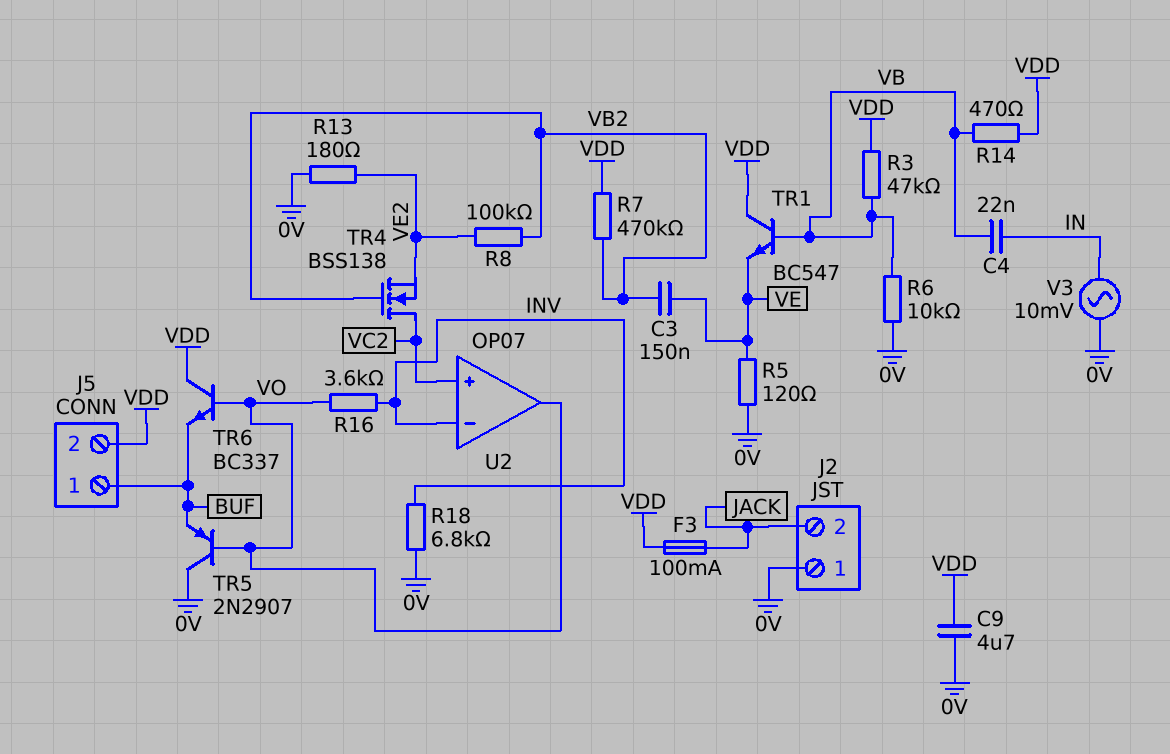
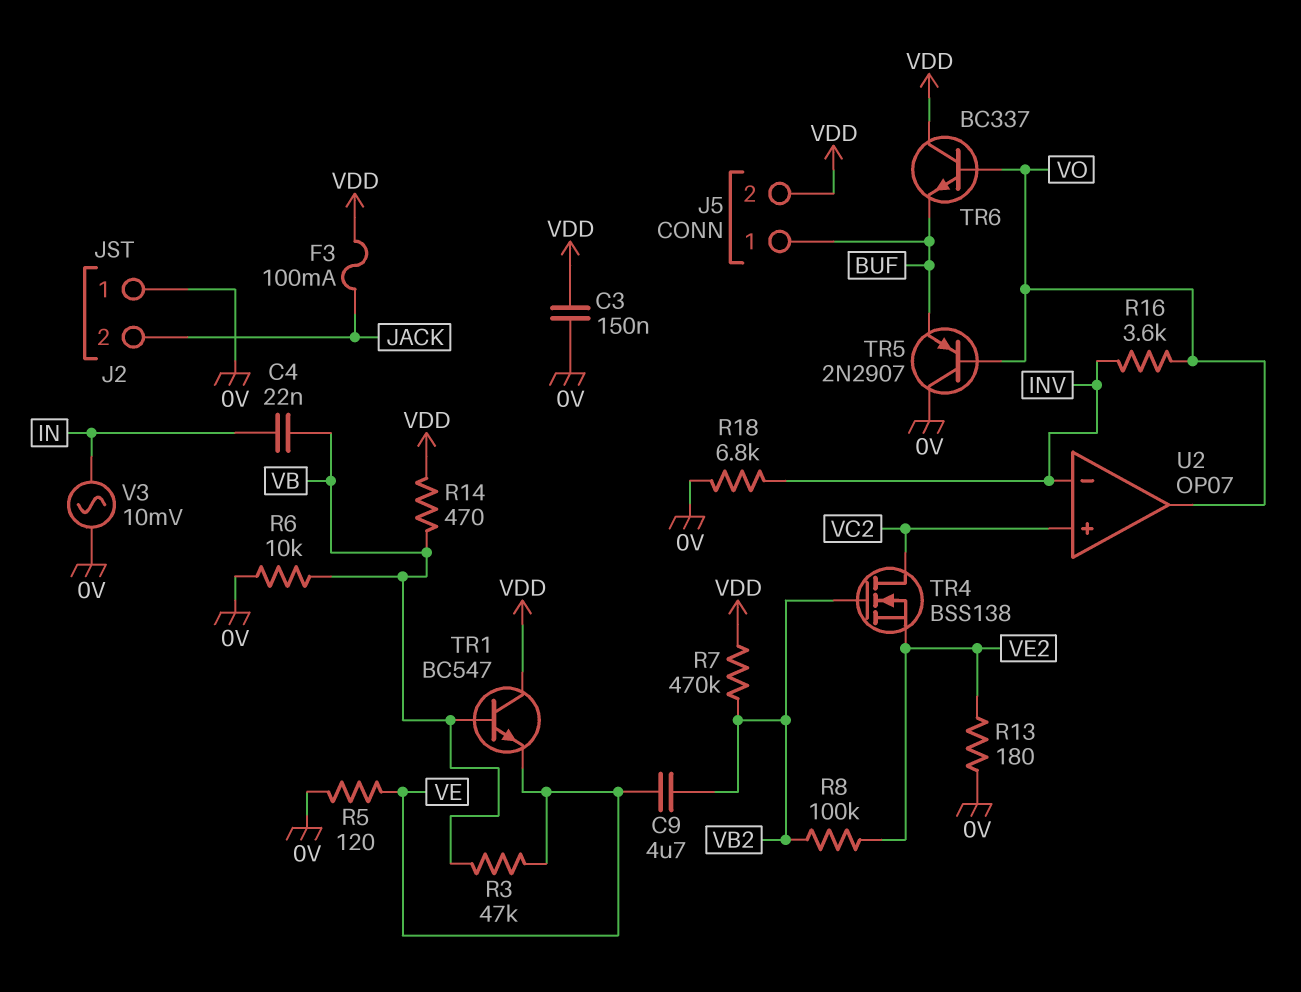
C3: 150nF (VB2, VE) -> 150nF (0V, VDD)
C9: 4.7uF (0V, VDD) -> 4.7uF (VB2, VE)
R3: 47k (VB, VDD) -> 47k (VB, VE)

